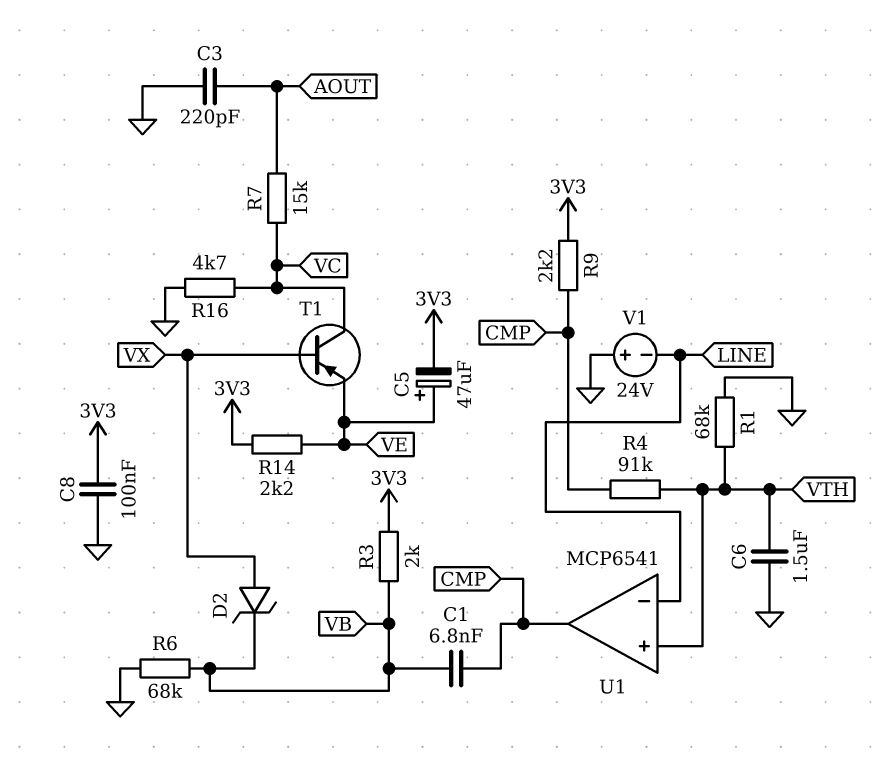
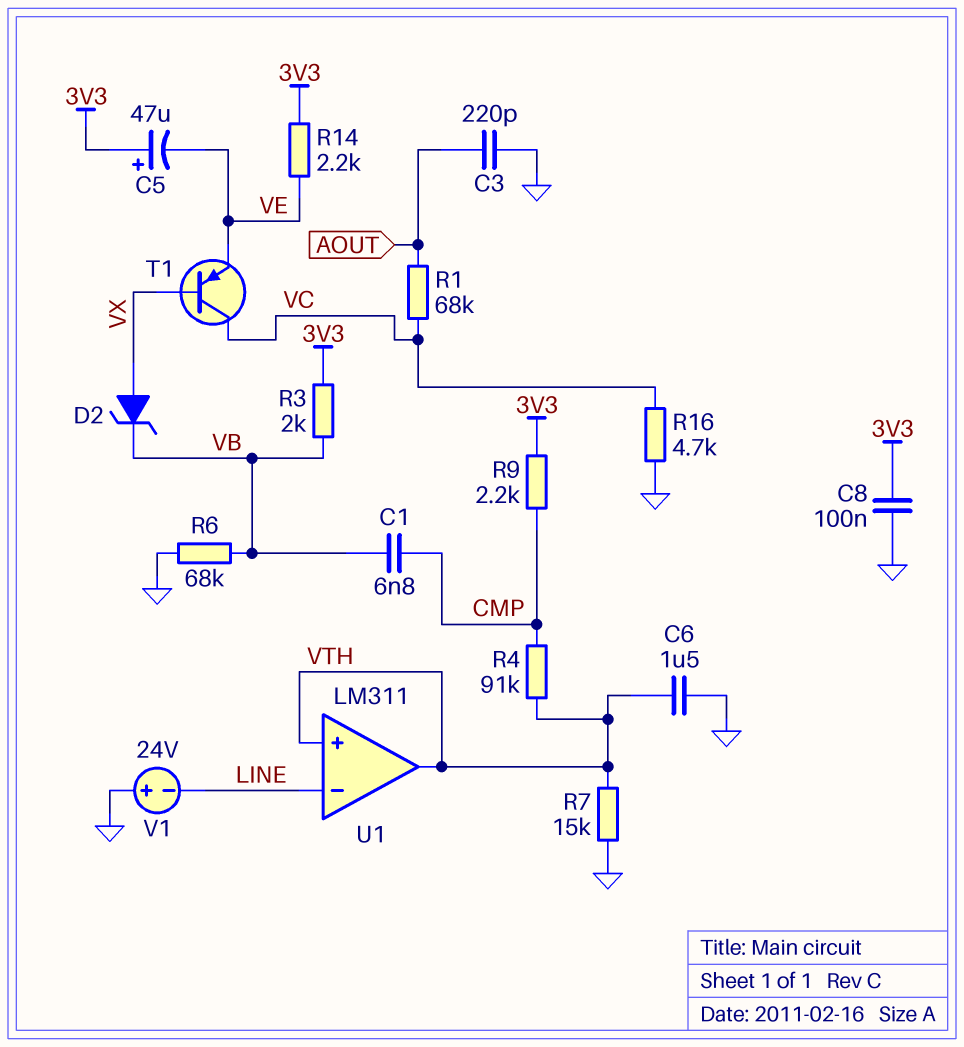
C5: 47uF (plus VE, minus 3V3) -> 47uF (plus 3V3, minus VE)
R1: 68k (GND, VTH) -> 68k (AOUT, VC)
R7: 15k (AOUT, VC) -> 15k (GND, VTH)
U1: MCP6541 -> LM311
U1 pin out: CMP -> VTH

